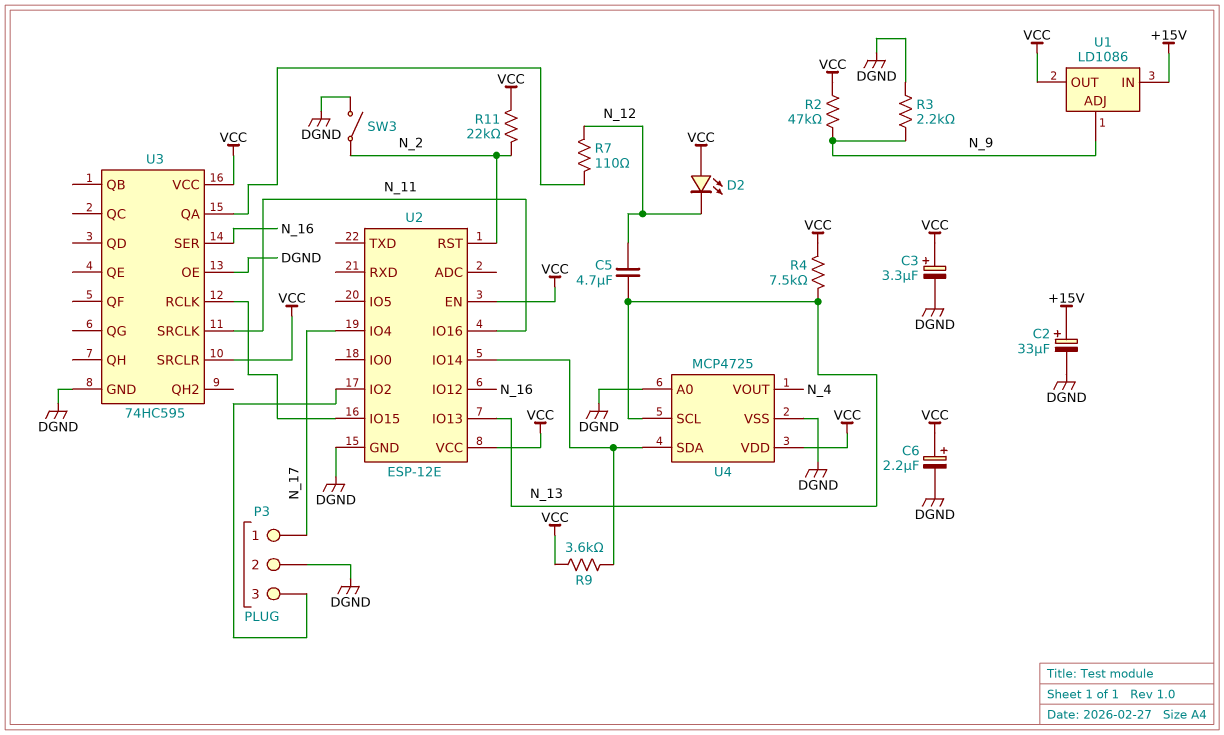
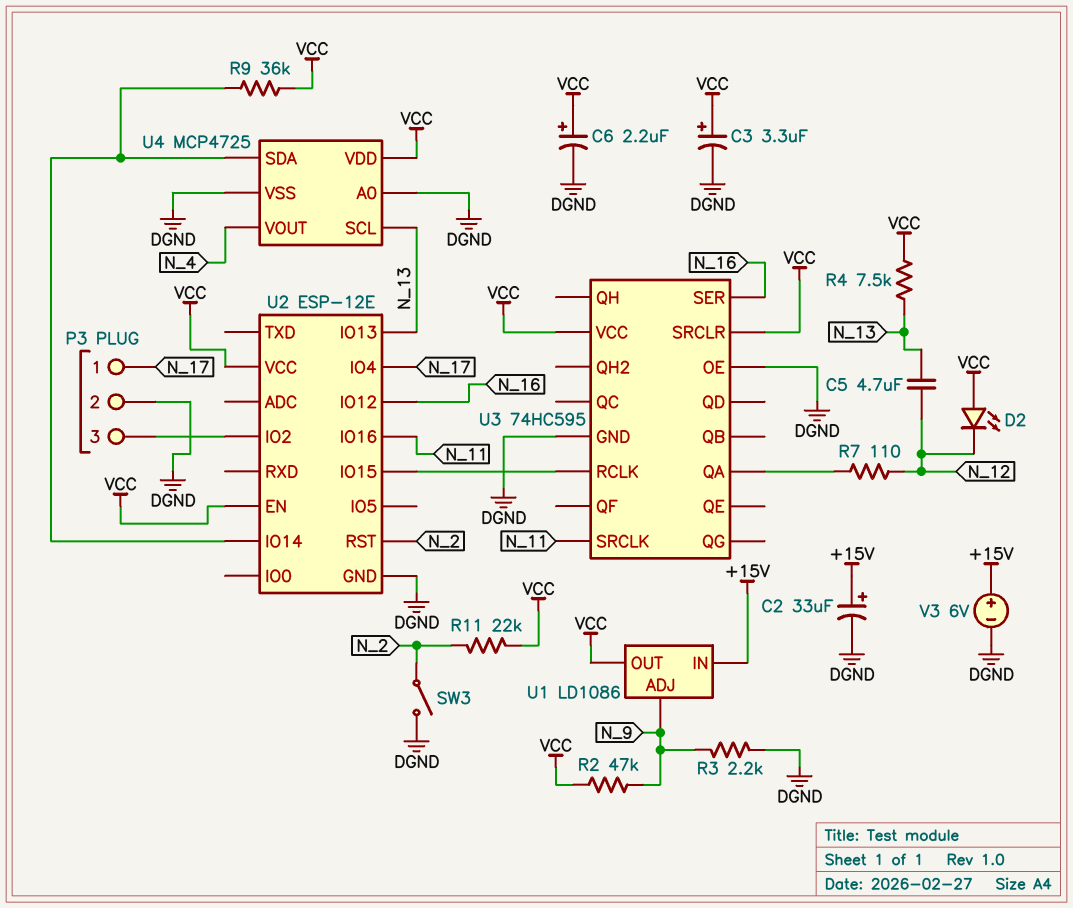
R9: 3.6k (U2/IO14, VCC) -> 36k (U2/IO14, VCC)
V3: none -> 6V (plus +15V, minus DGND)

